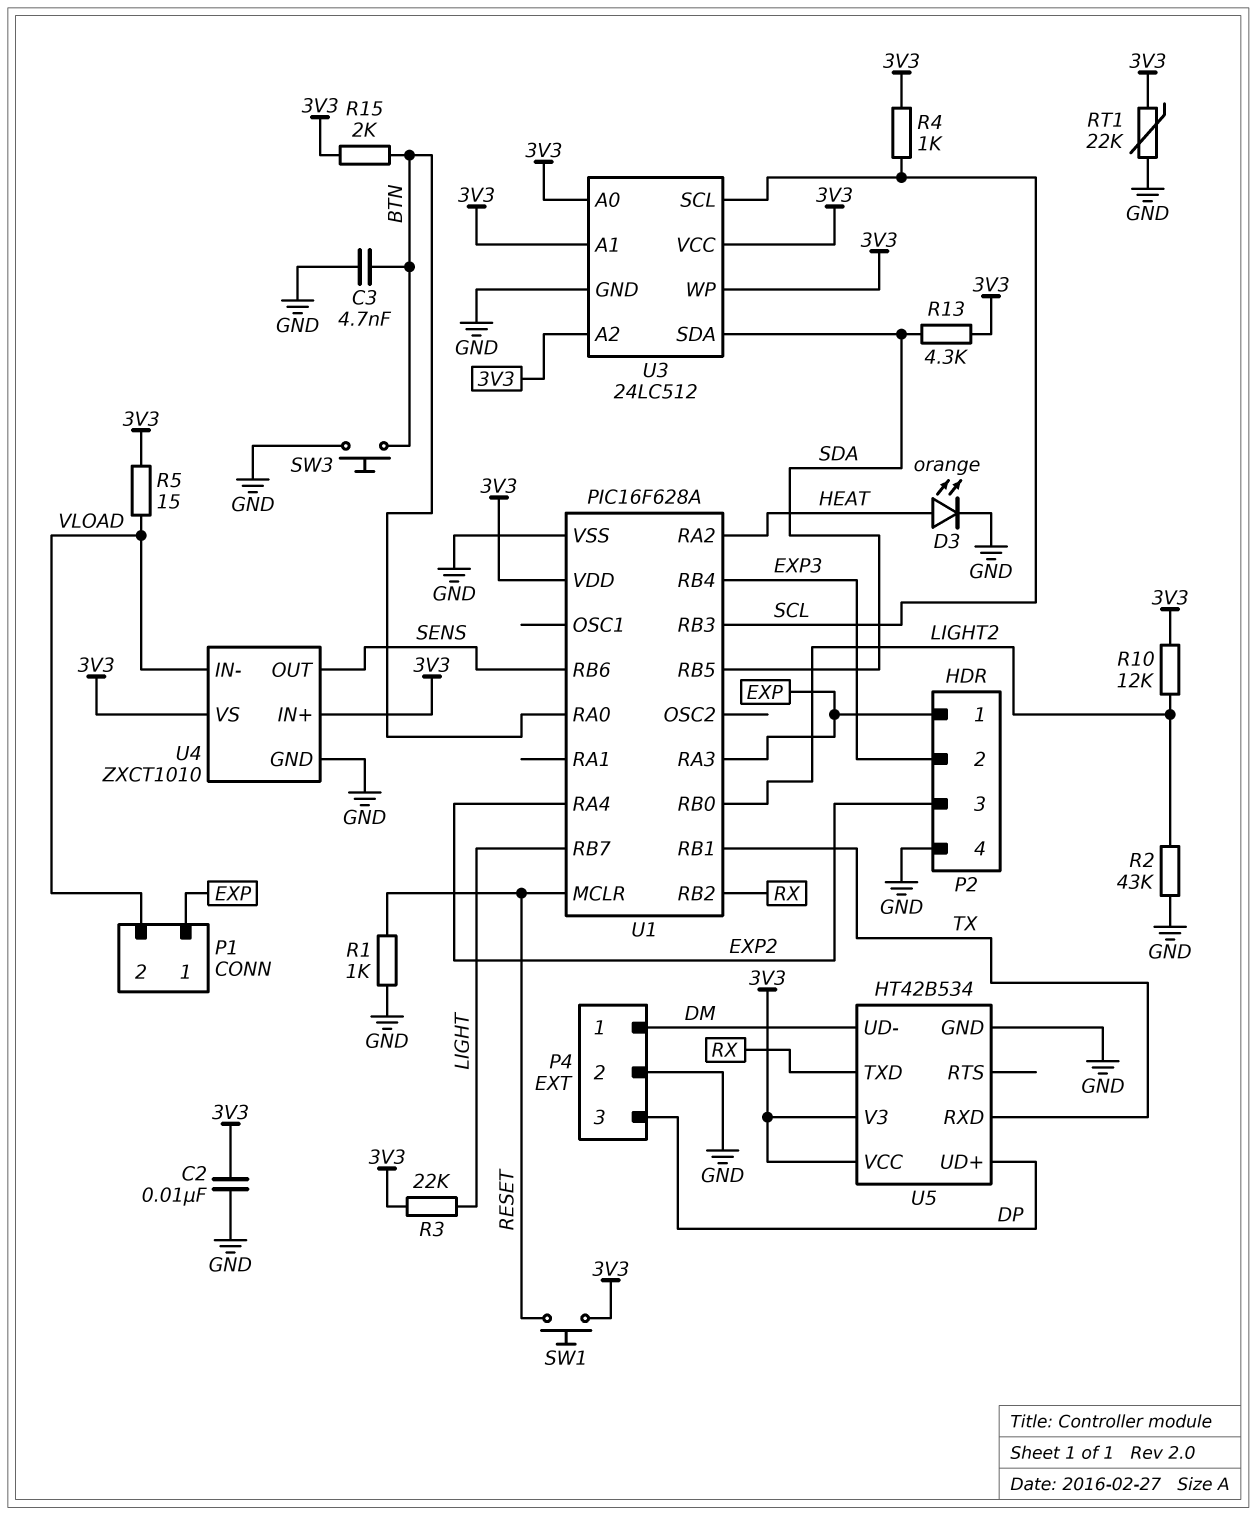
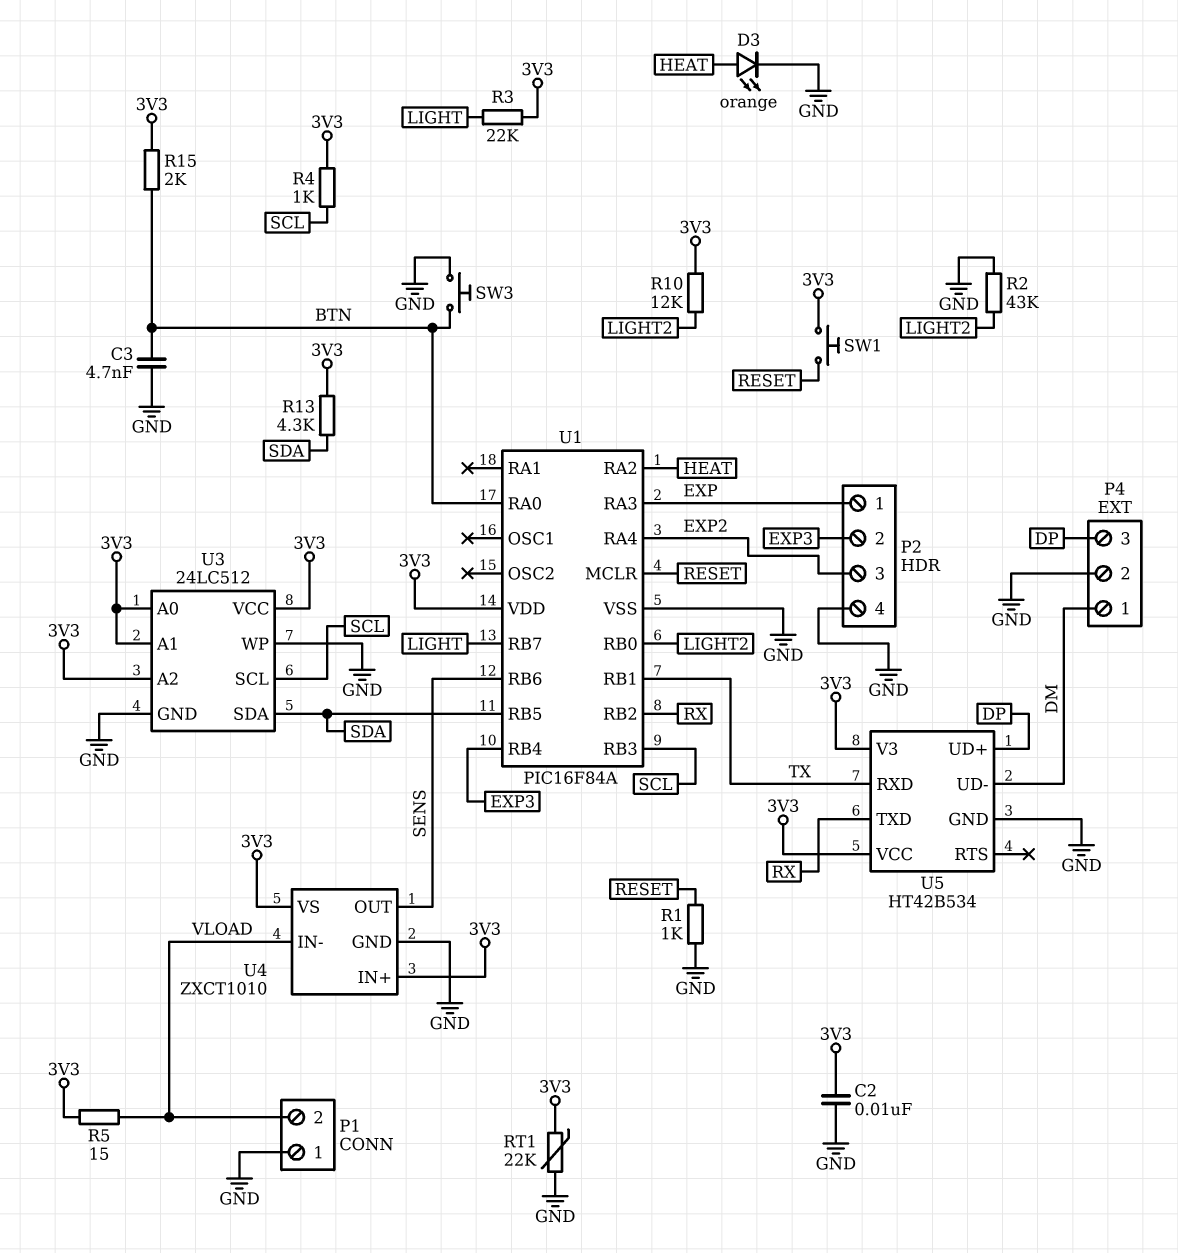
P1 pin 1: EXP -> GND
U1: PIC16F628A -> PIC16F84A
U3 pin WP: 3V3 -> GND

